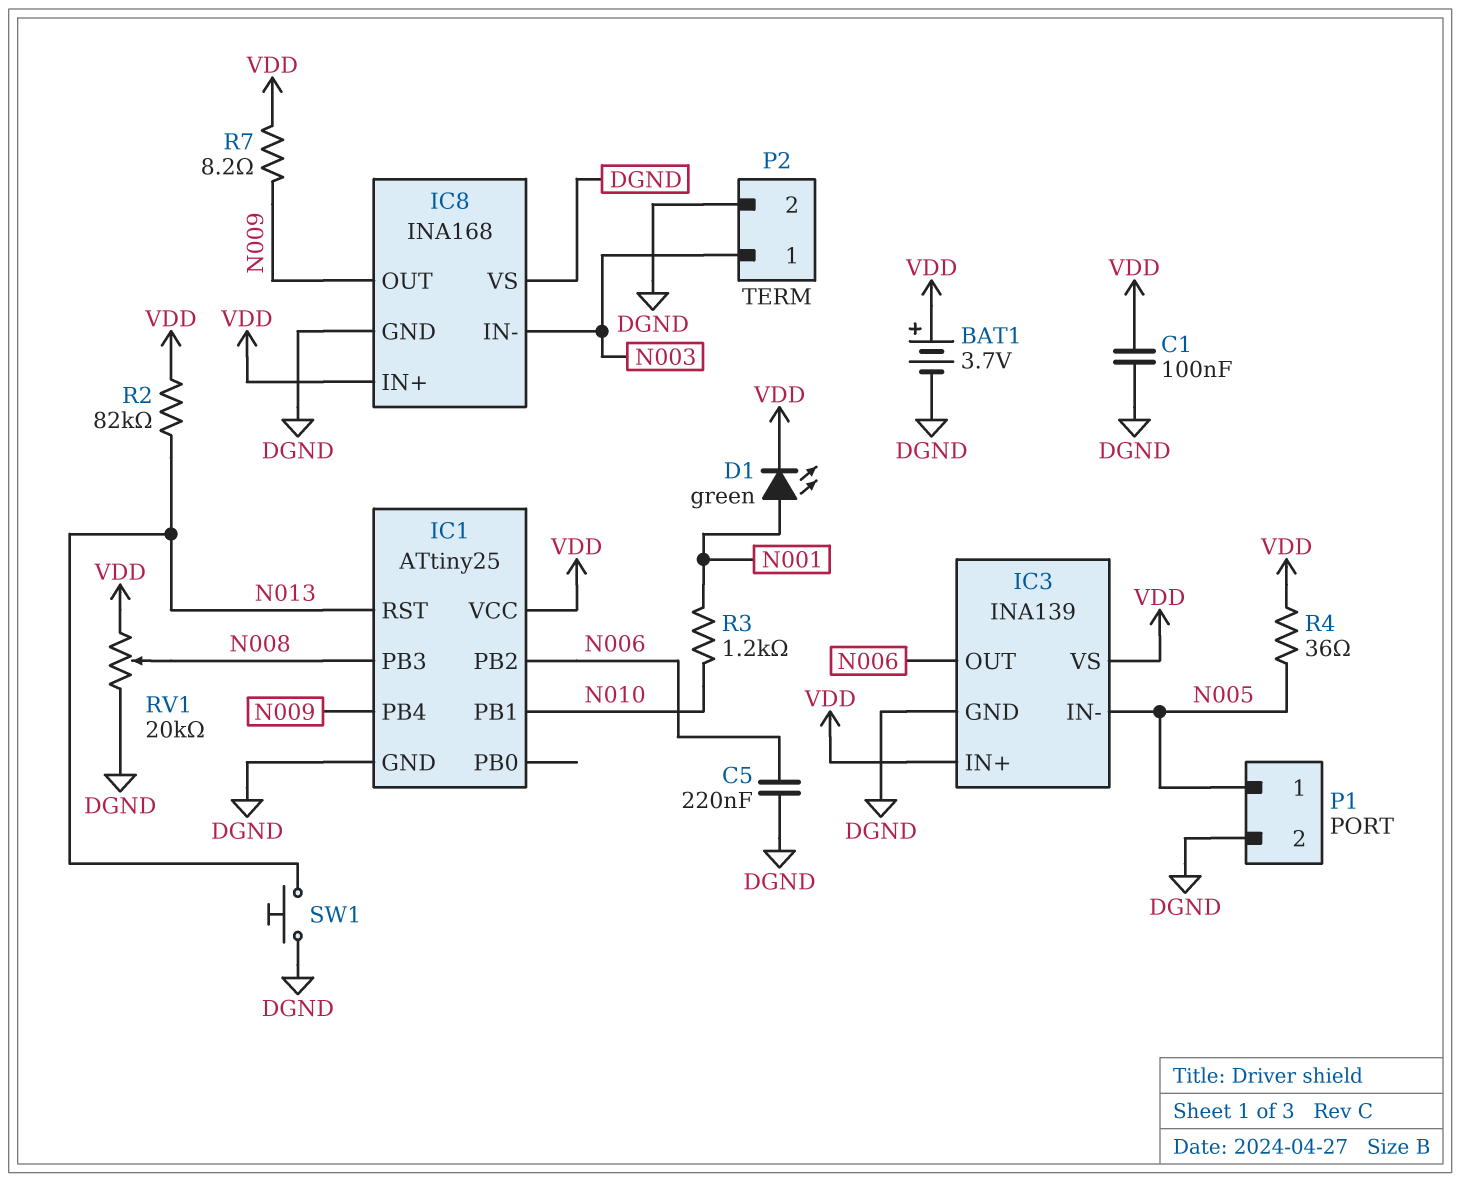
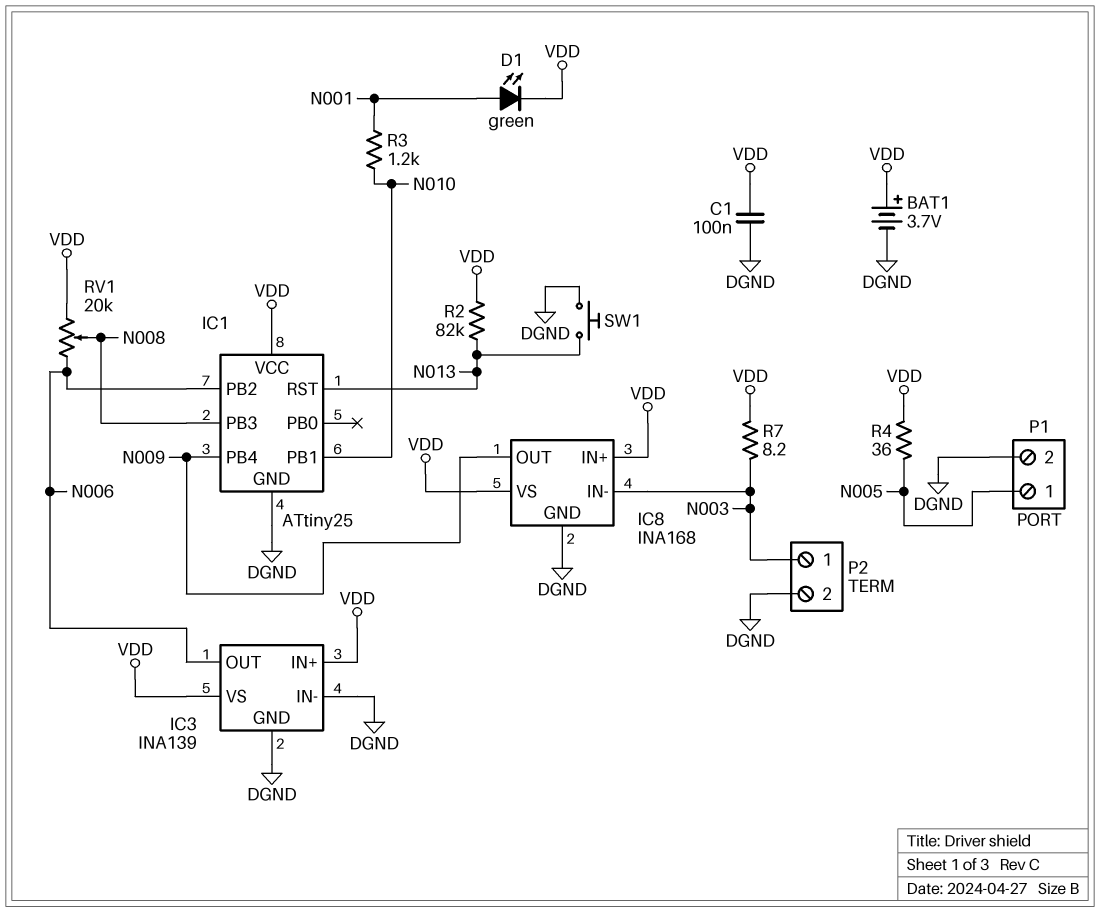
C5: 220nF (DGND, N006) -> none
IC3 pin IN-: N005 -> DGND
IC8 pin VS: DGND -> VDD
R7: 8.2 (N009, VDD) -> 8.2 (N003, VDD)
RV1: 20k (DGND, VDD, wiper N008) -> 20k (N006, VDD, wiper N008)

